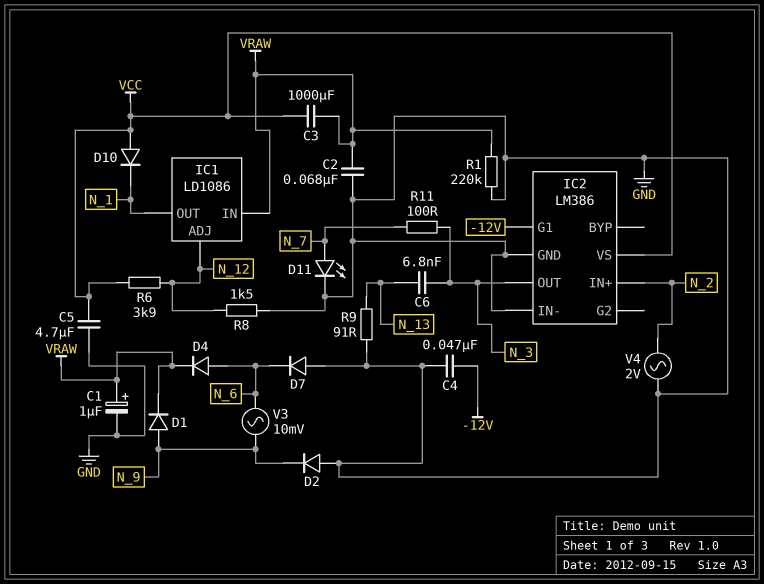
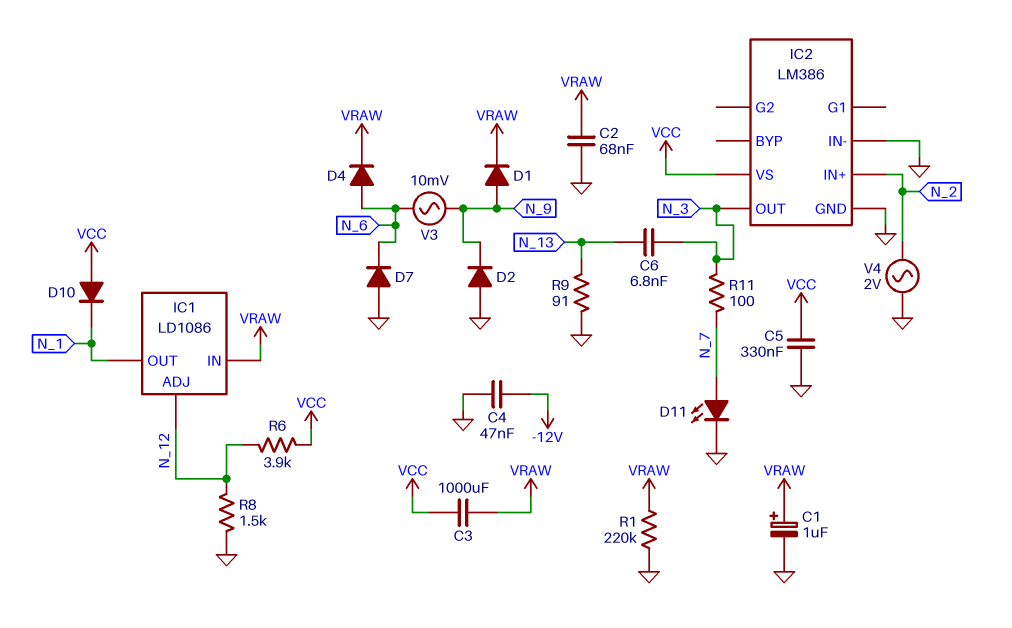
C5: 4.7uF (GND, VCC) -> 330nF (GND, VCC)
IC2 pin G1: -12V -> none

